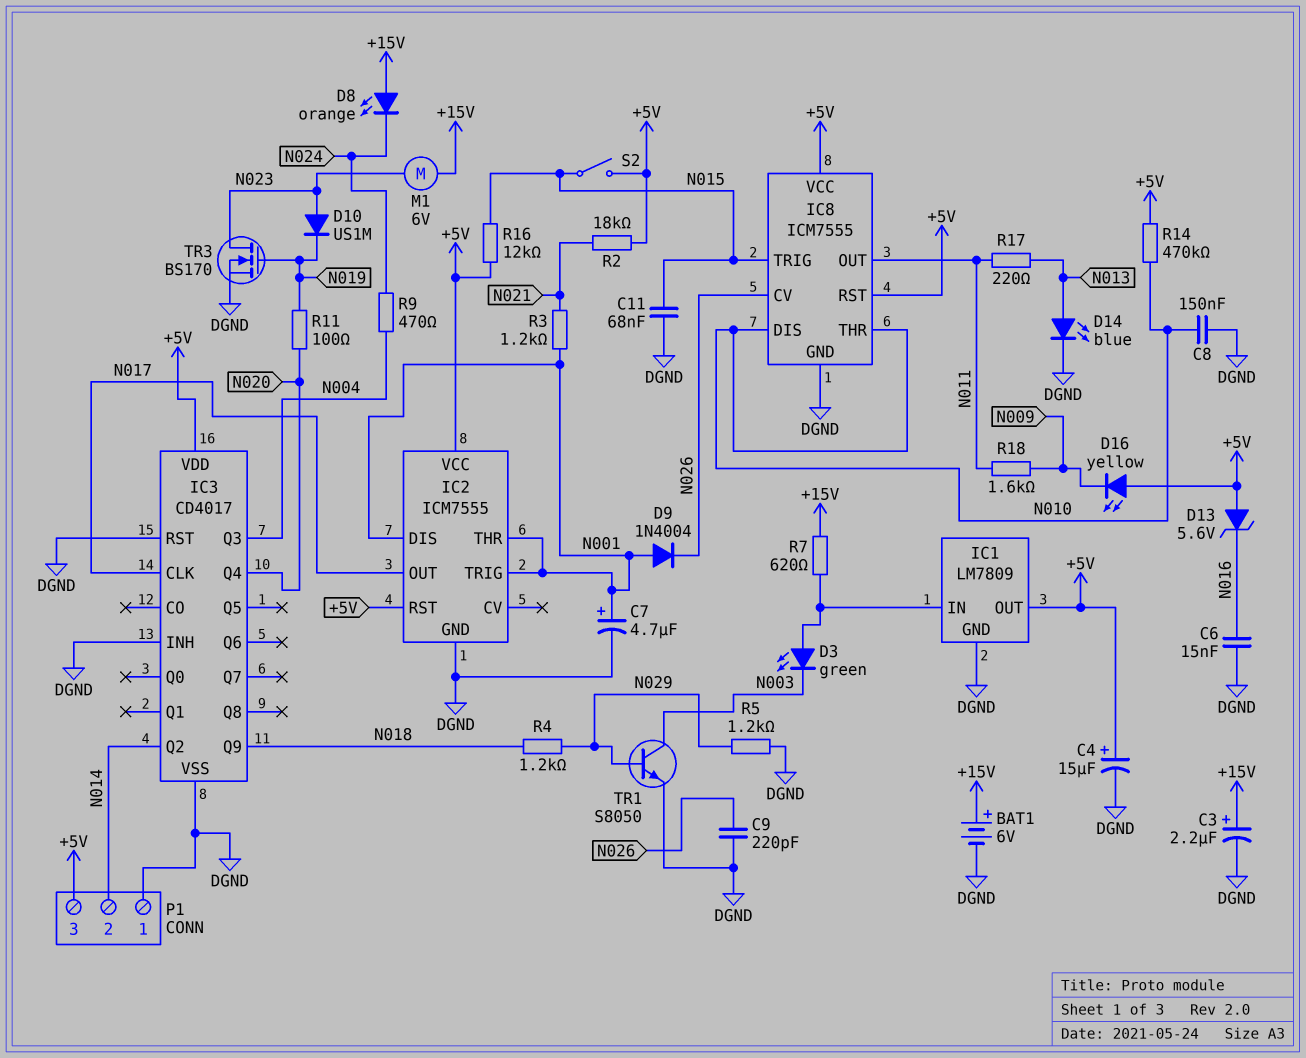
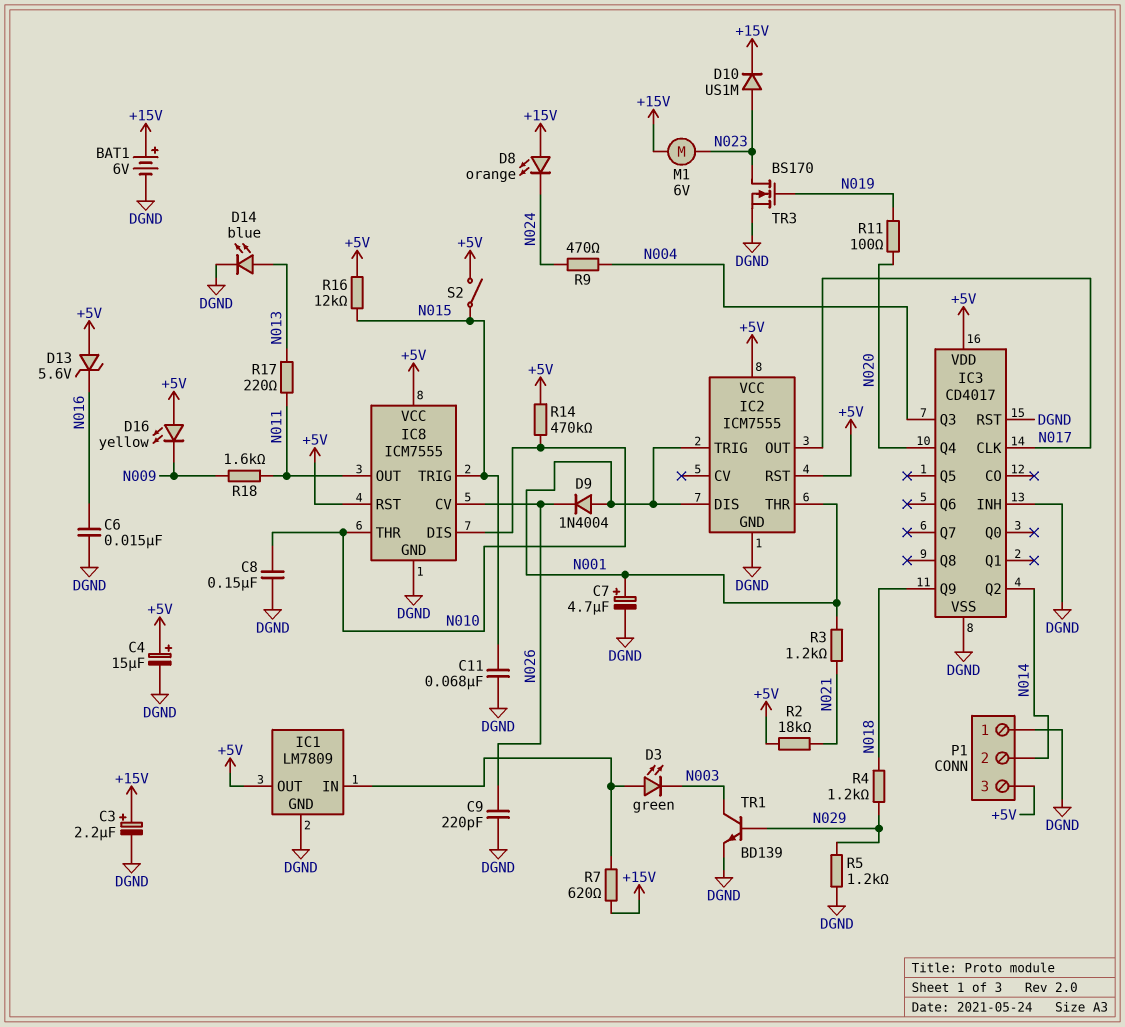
D10: diode US1M (A N023, K N019) -> diode US1M (A N023, K +15V)
TR1: NPN S8050 (B N029, C N003, E DGND) -> NPN BD139 (B N029, C N003, E DGND)

